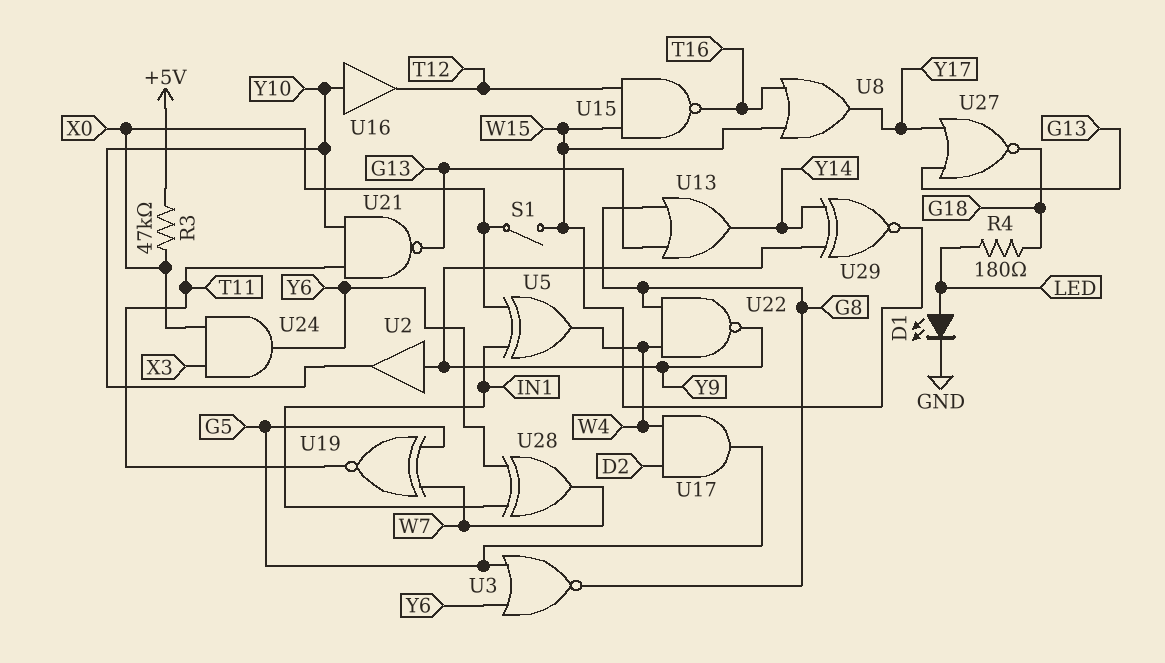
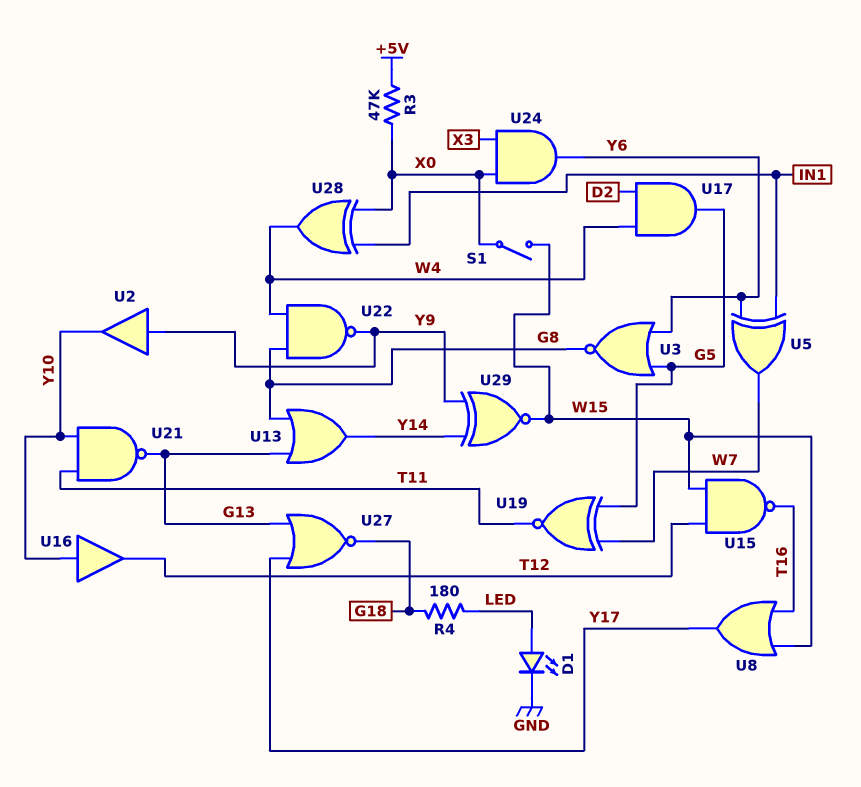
U5: XOR (in IN1, in X0, out W4) -> XOR (in IN1, in Y6, out W7)
U28: XOR (in IN1, in Y6, out W7) -> XOR (in IN1, in X0, out W4)

